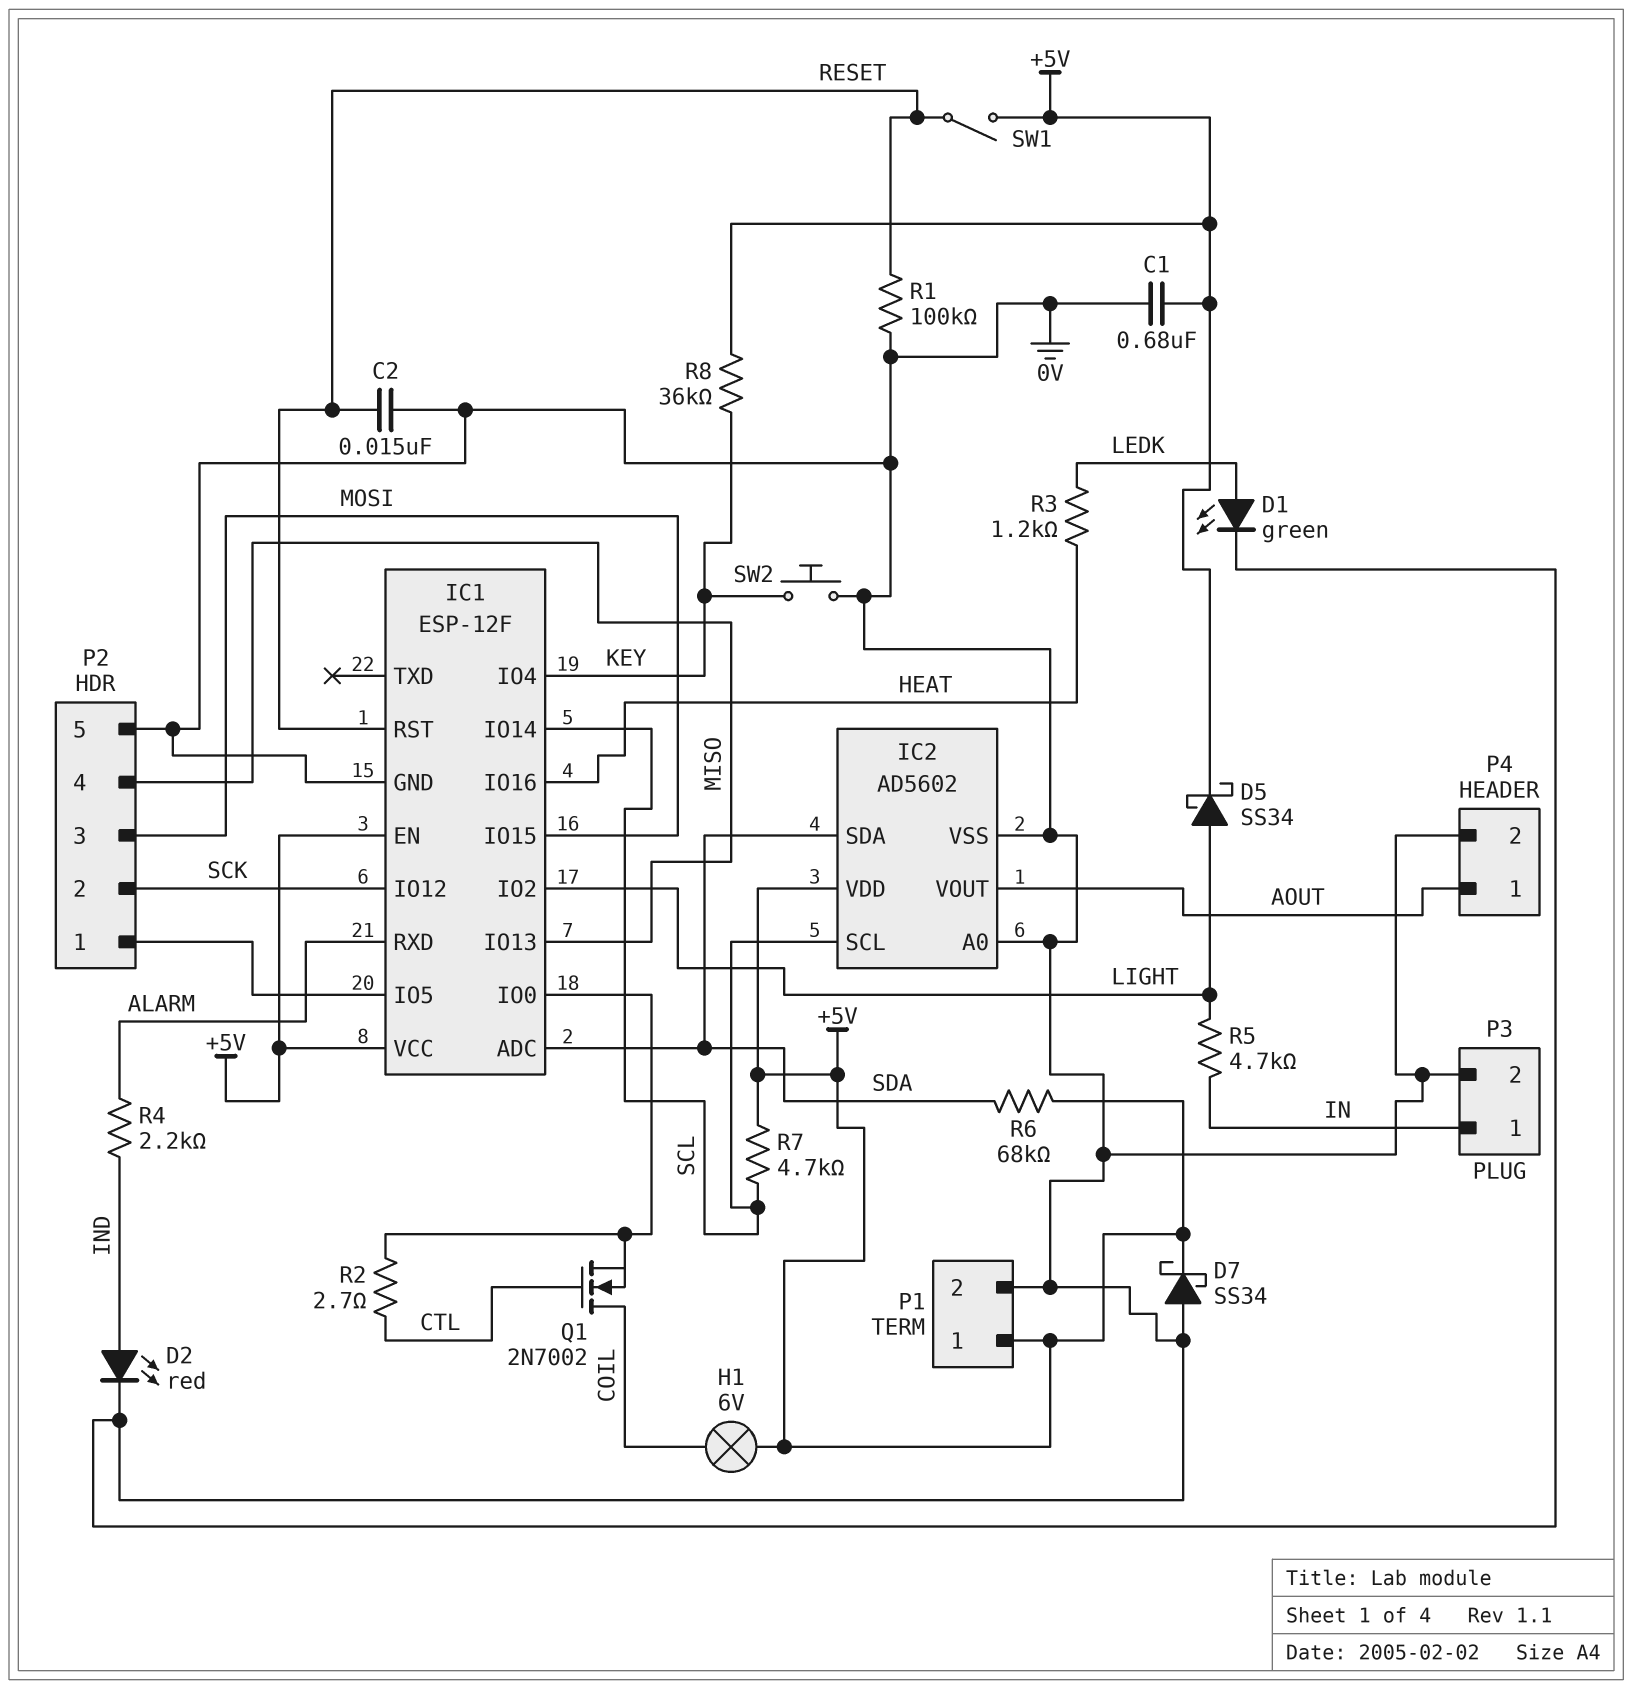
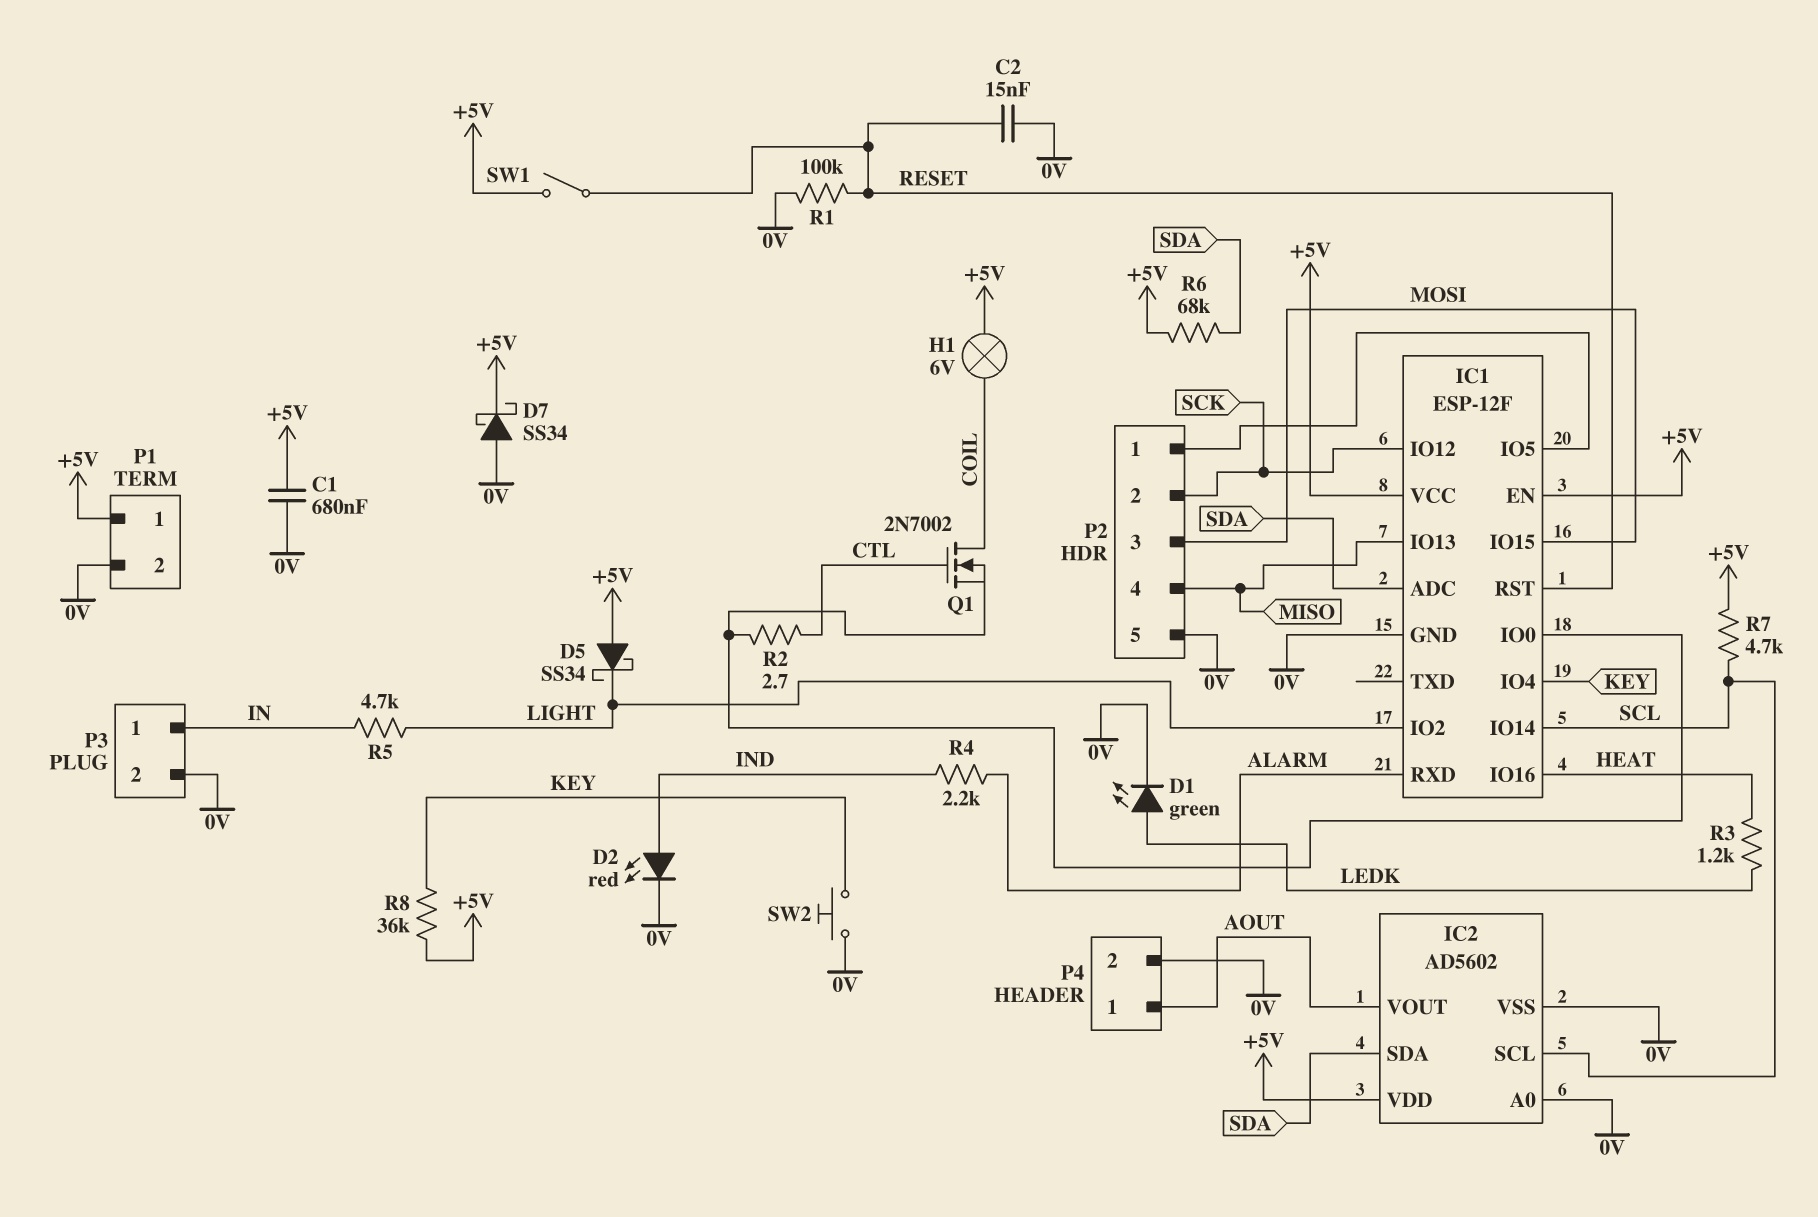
D5: schottky SS34 (A LIGHT, K +5V) -> schottky SS34 (A +5V, K LIGHT)

